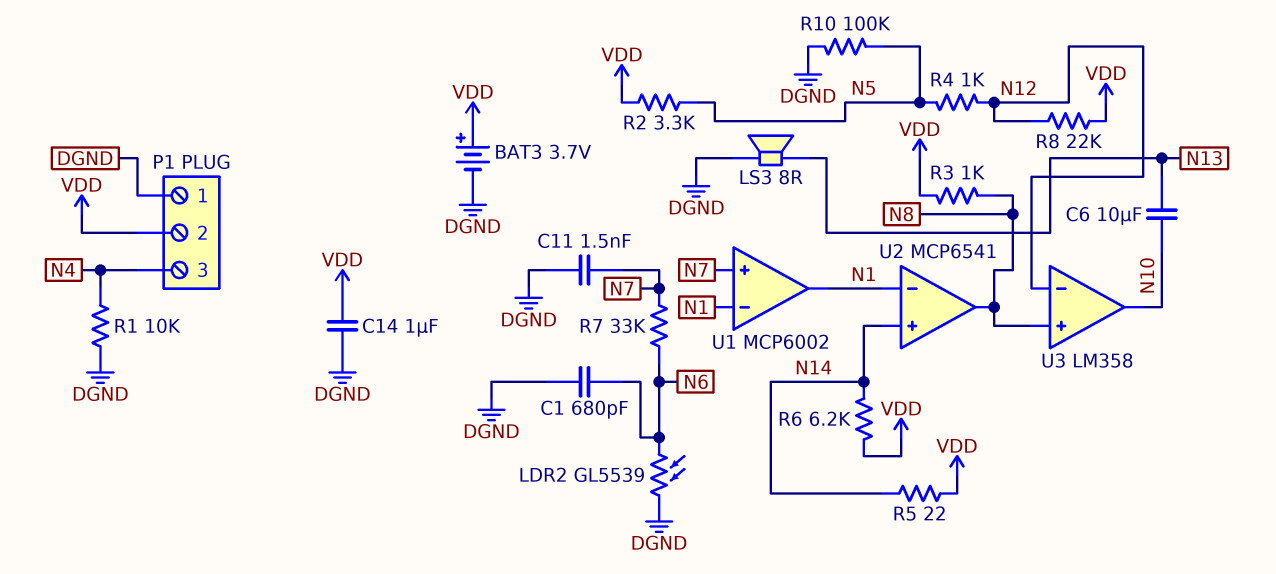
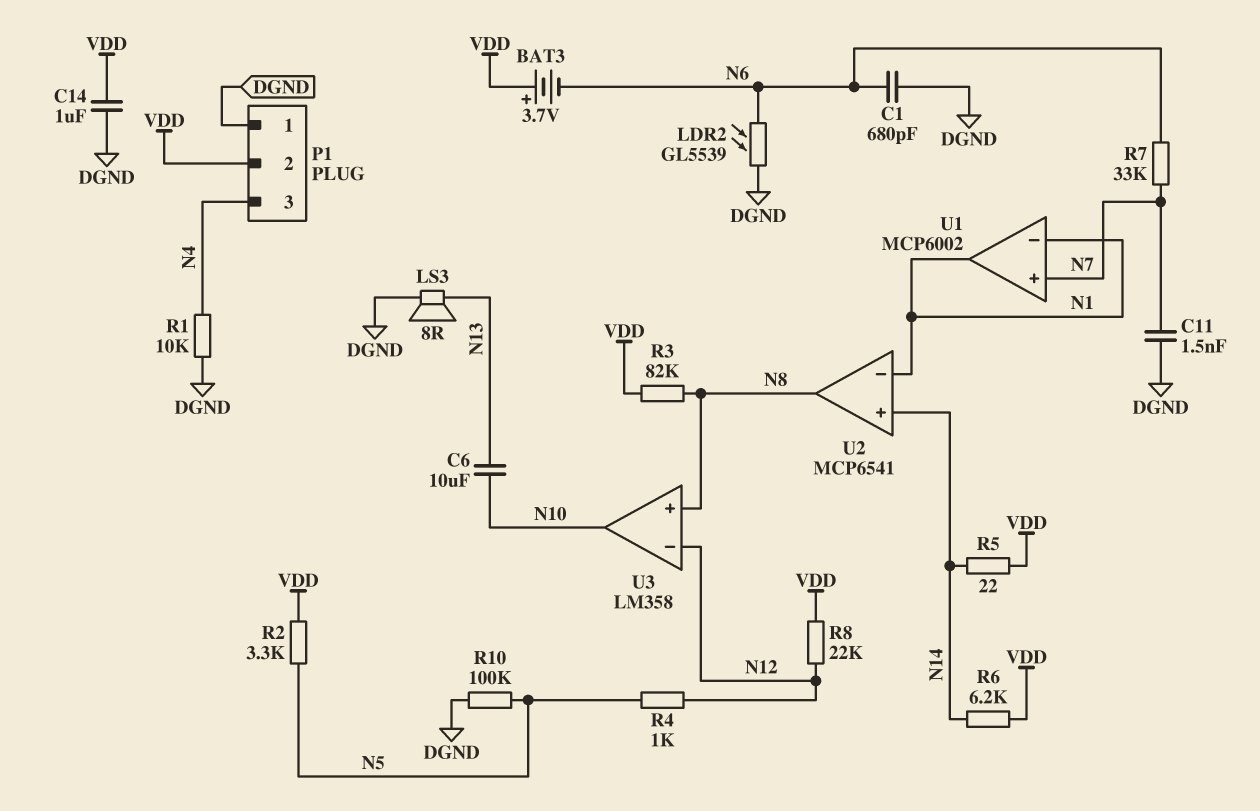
BAT3: 3.7V (plus VDD, minus DGND) -> 3.7V (plus VDD, minus N6)
R3: 1k (N8, VDD) -> 82k (N8, VDD)

